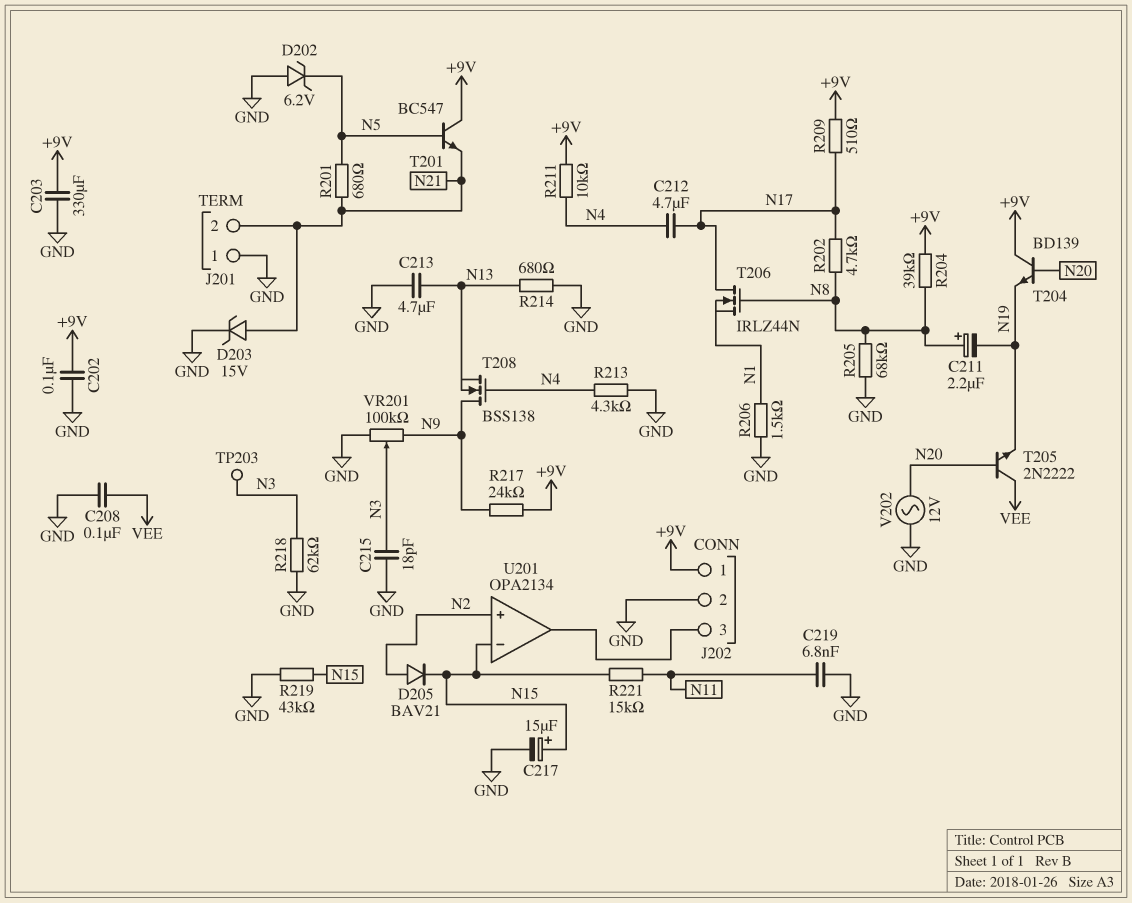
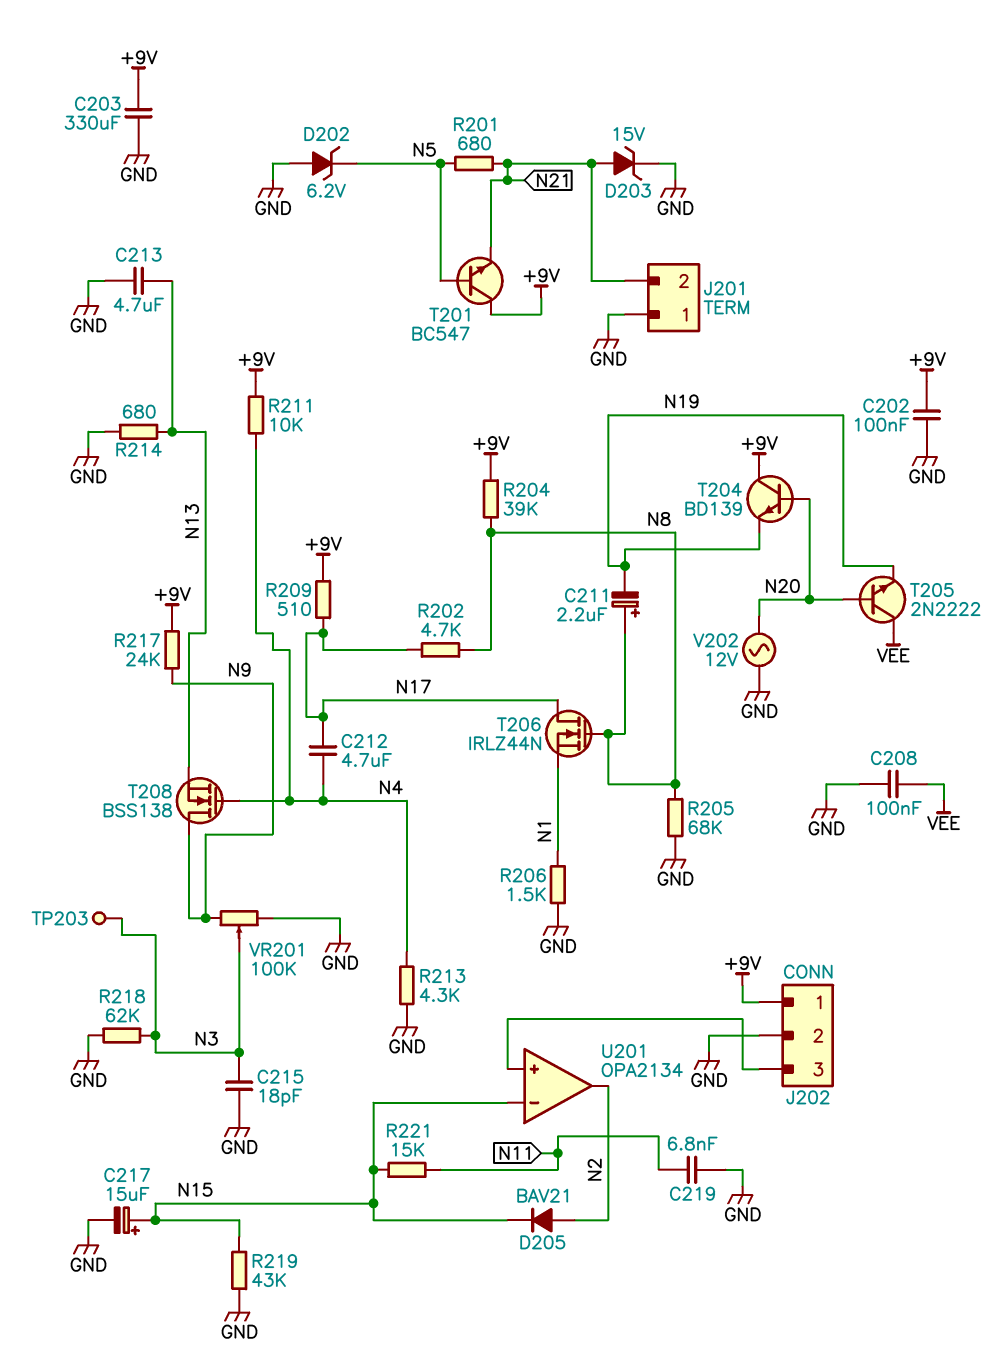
U201 pin in+: N2 -> J202/3
U201 pin out: J202/3 -> N2

